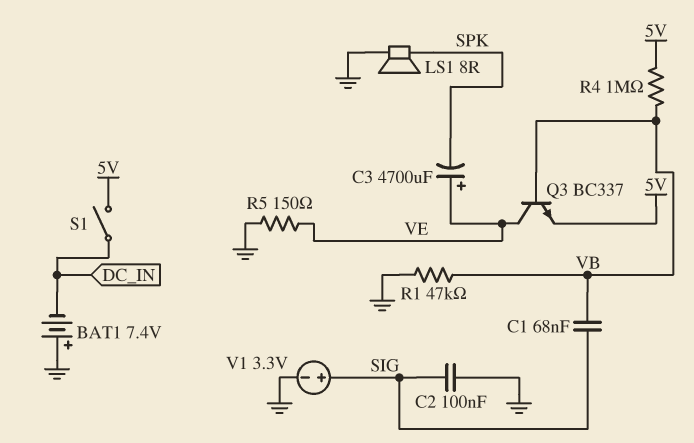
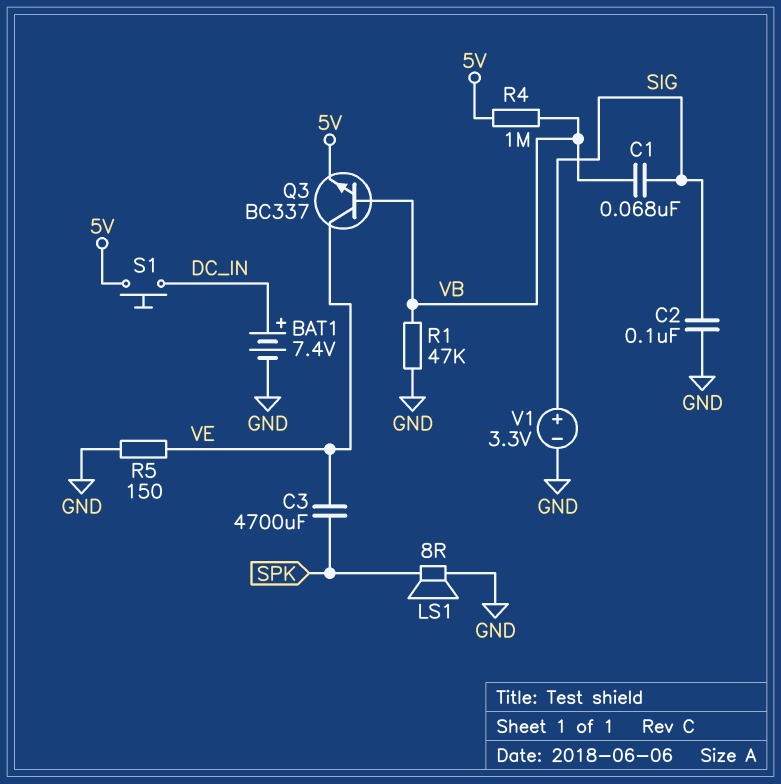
BAT1: 7.4V (plus GND, minus DC_IN) -> 7.4V (plus DC_IN, minus GND)
C3: 4700uF (plus VE, minus SPK) -> 4700uF (SPK, VE)
S1: switch (5V, DC_IN) -> button (5V, DC_IN)

